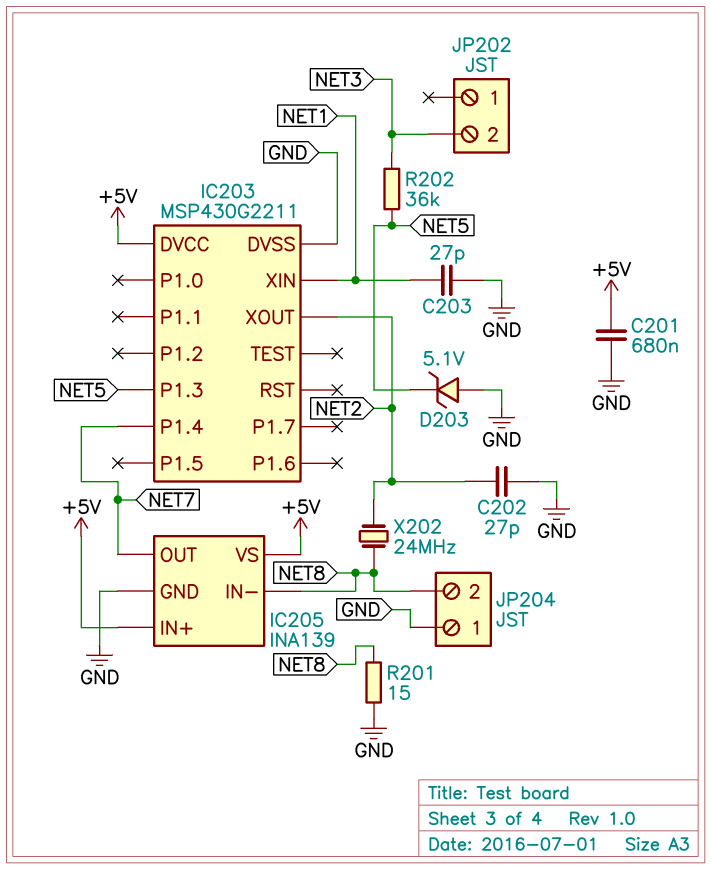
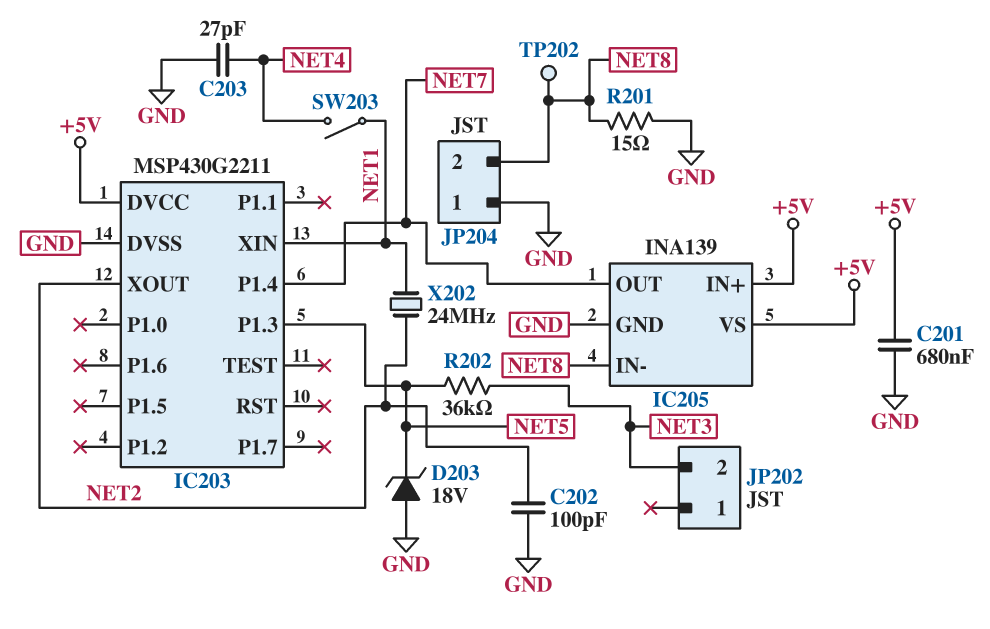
C202: 27pF (GND, NET2) -> 100pF (GND, NET2)
C203: 27pF (GND, NET1) -> 27pF (GND, NET4)
D203: zener 5.1V (A GND, K NET5) -> zener 18V (A GND, K NET5)
SW203: none -> switch (NET1, NET4)
TP202: none -> test point (NET8)
X202: 24MHz (NET2, NET8) -> 24MHz (NET1, NET2)

